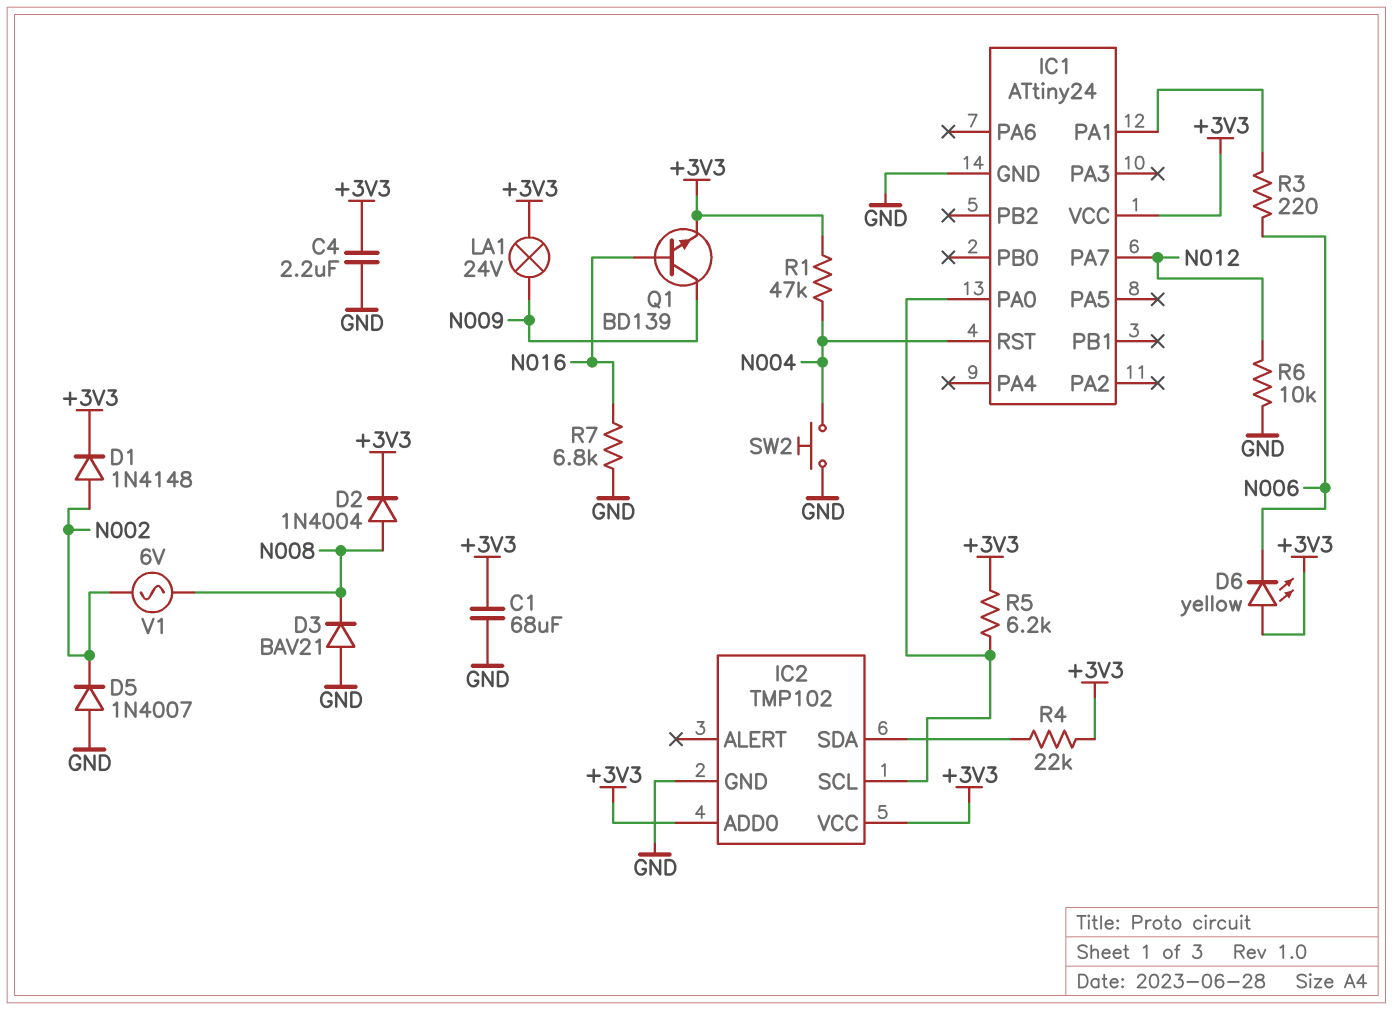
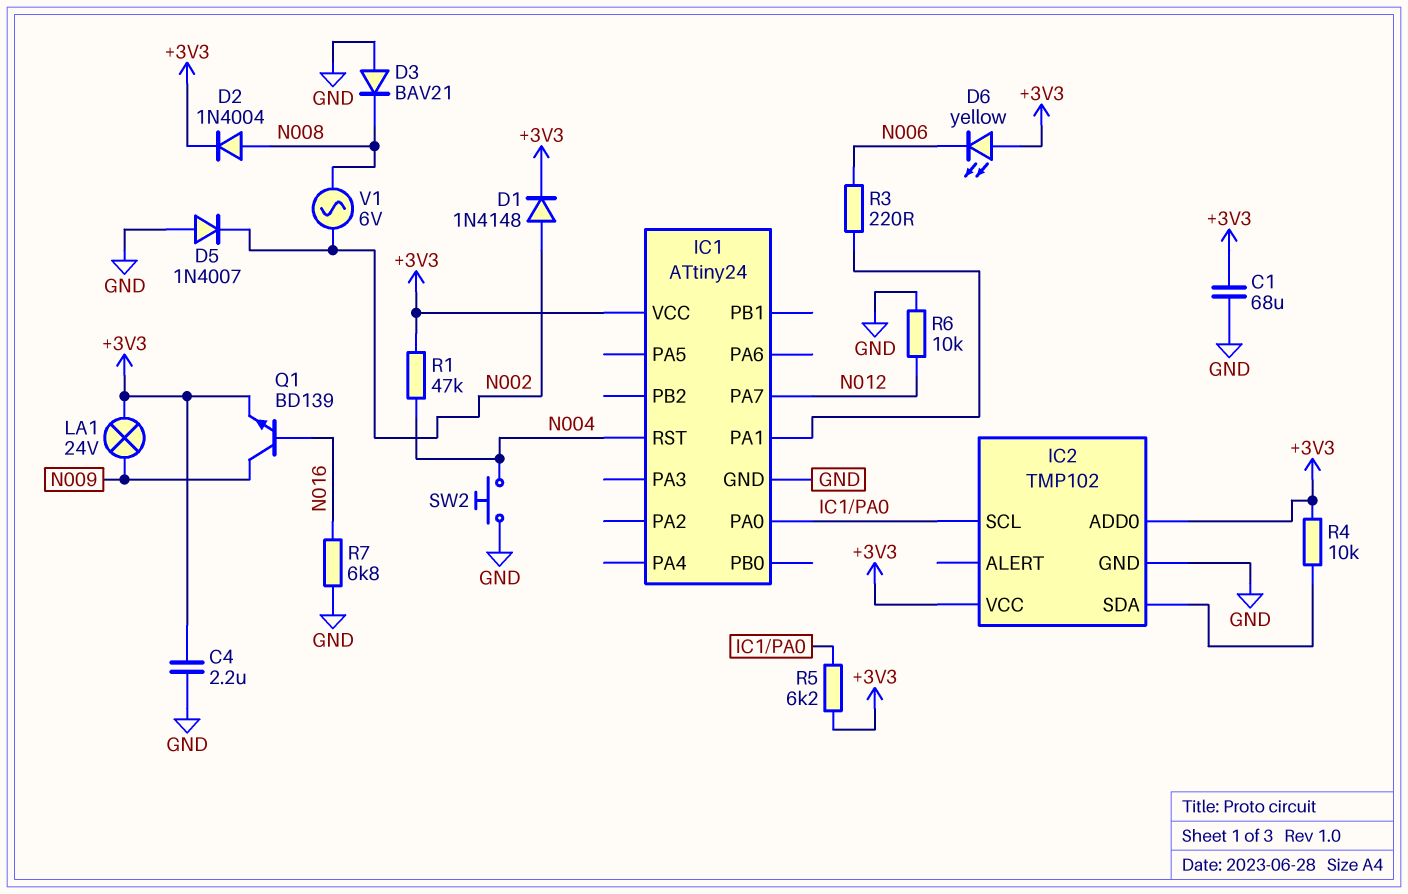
R4: 22k (+3V3, IC2/SDA) -> 10k (+3V3, IC2/SDA)

